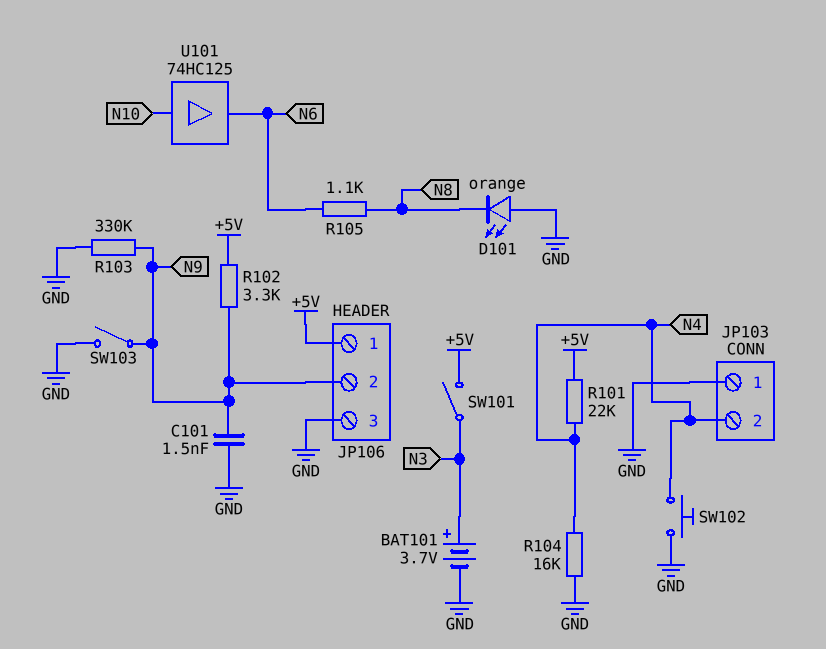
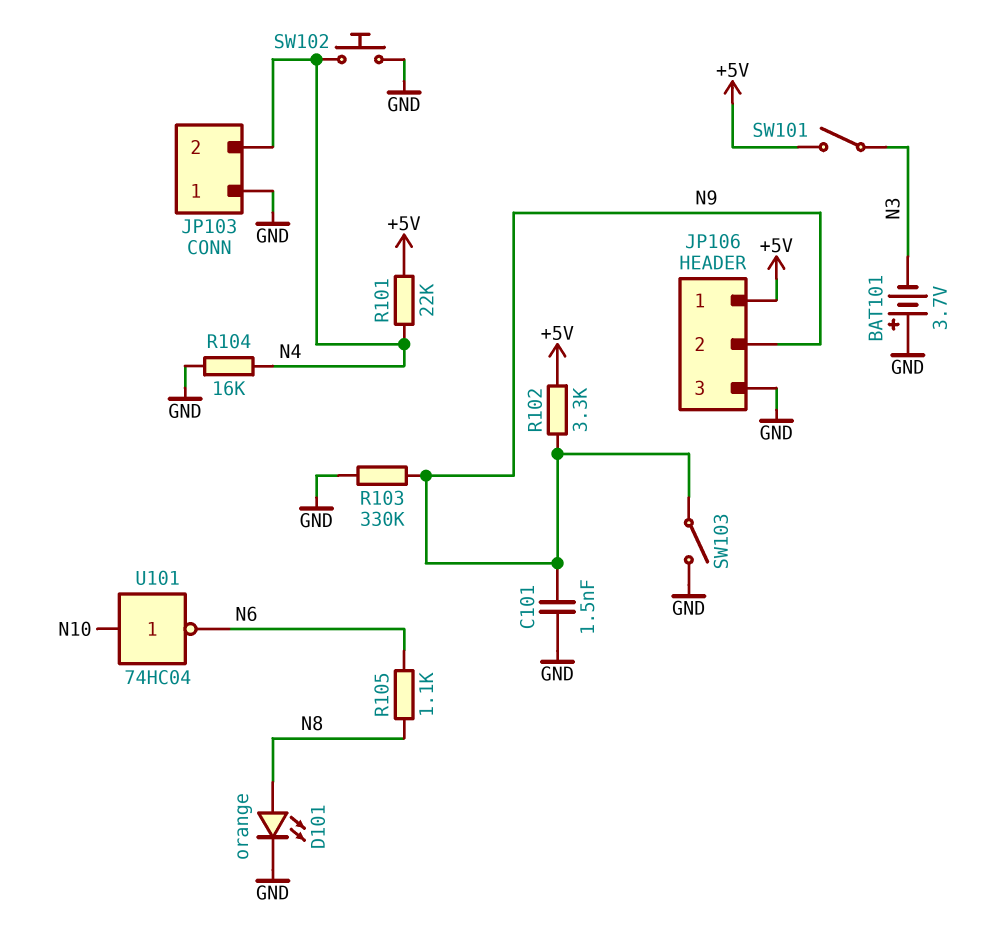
BAT101: 3.7V (plus N3, minus GND) -> 3.7V (plus GND, minus N3)
D101: LED orange (A GND, K N8) -> LED orange (A N8, K GND)
U101: buffer 74HC125 (in N10, out N6) -> NOT 74HC04 (in N10, out N6)

